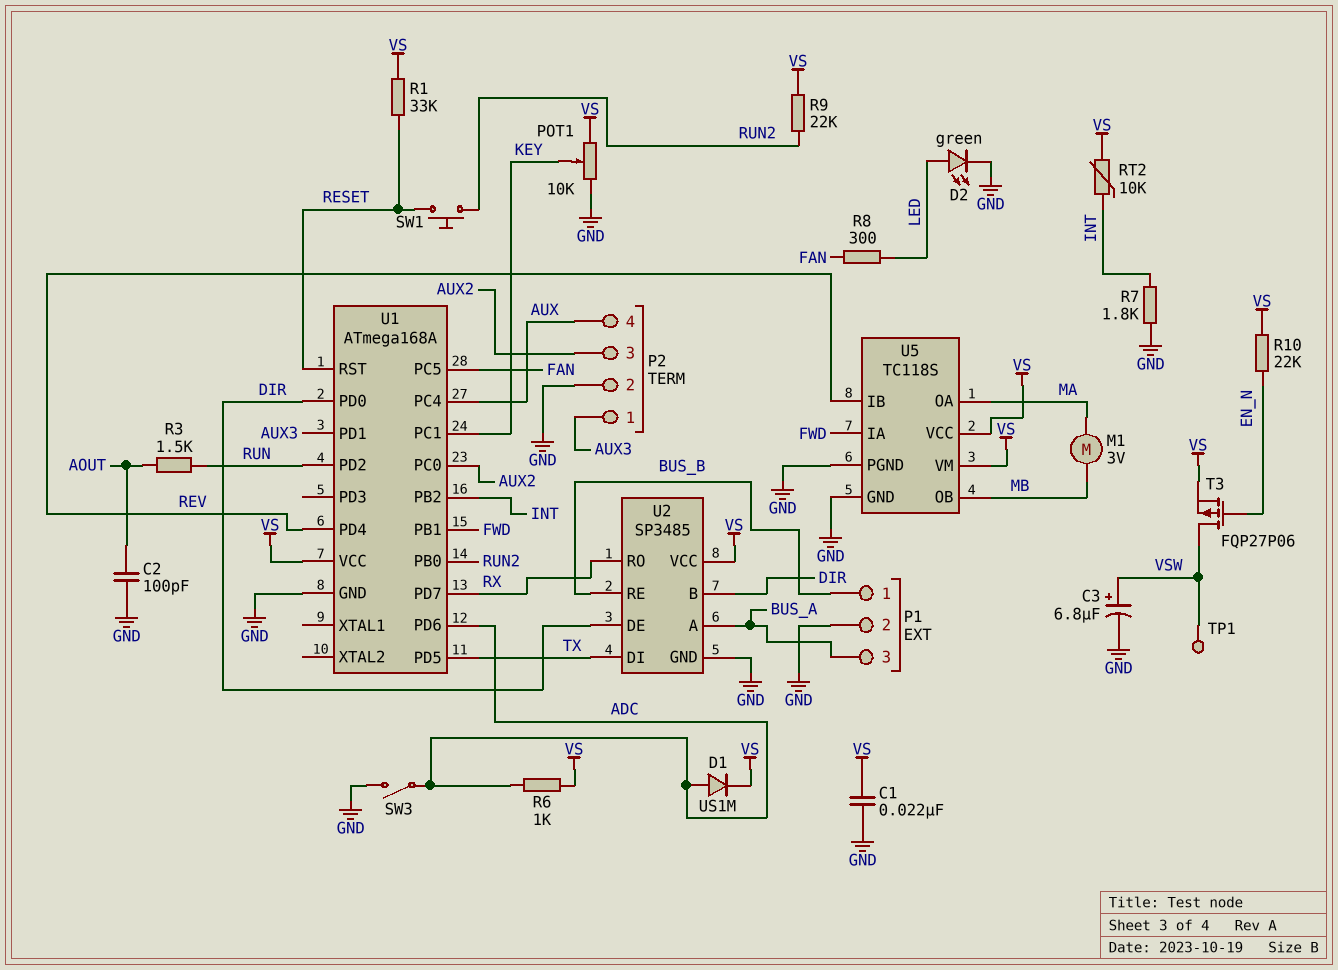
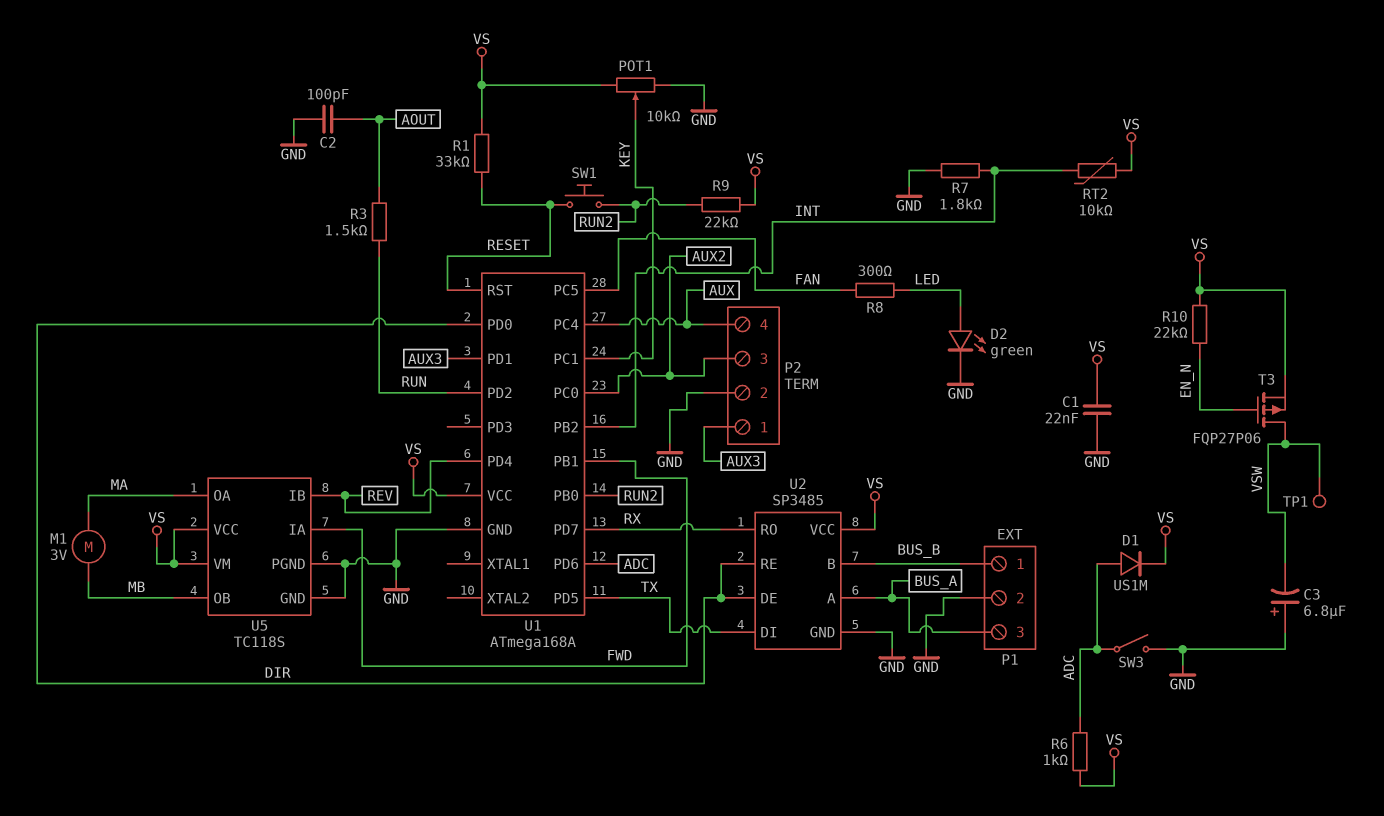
C3: 6.8uF (plus VSW, minus GND) -> 6.8uF (plus GND, minus VSW)
U2 pin B: DIR -> BUS_B
U2 pin RE: BUS_B -> DIR

